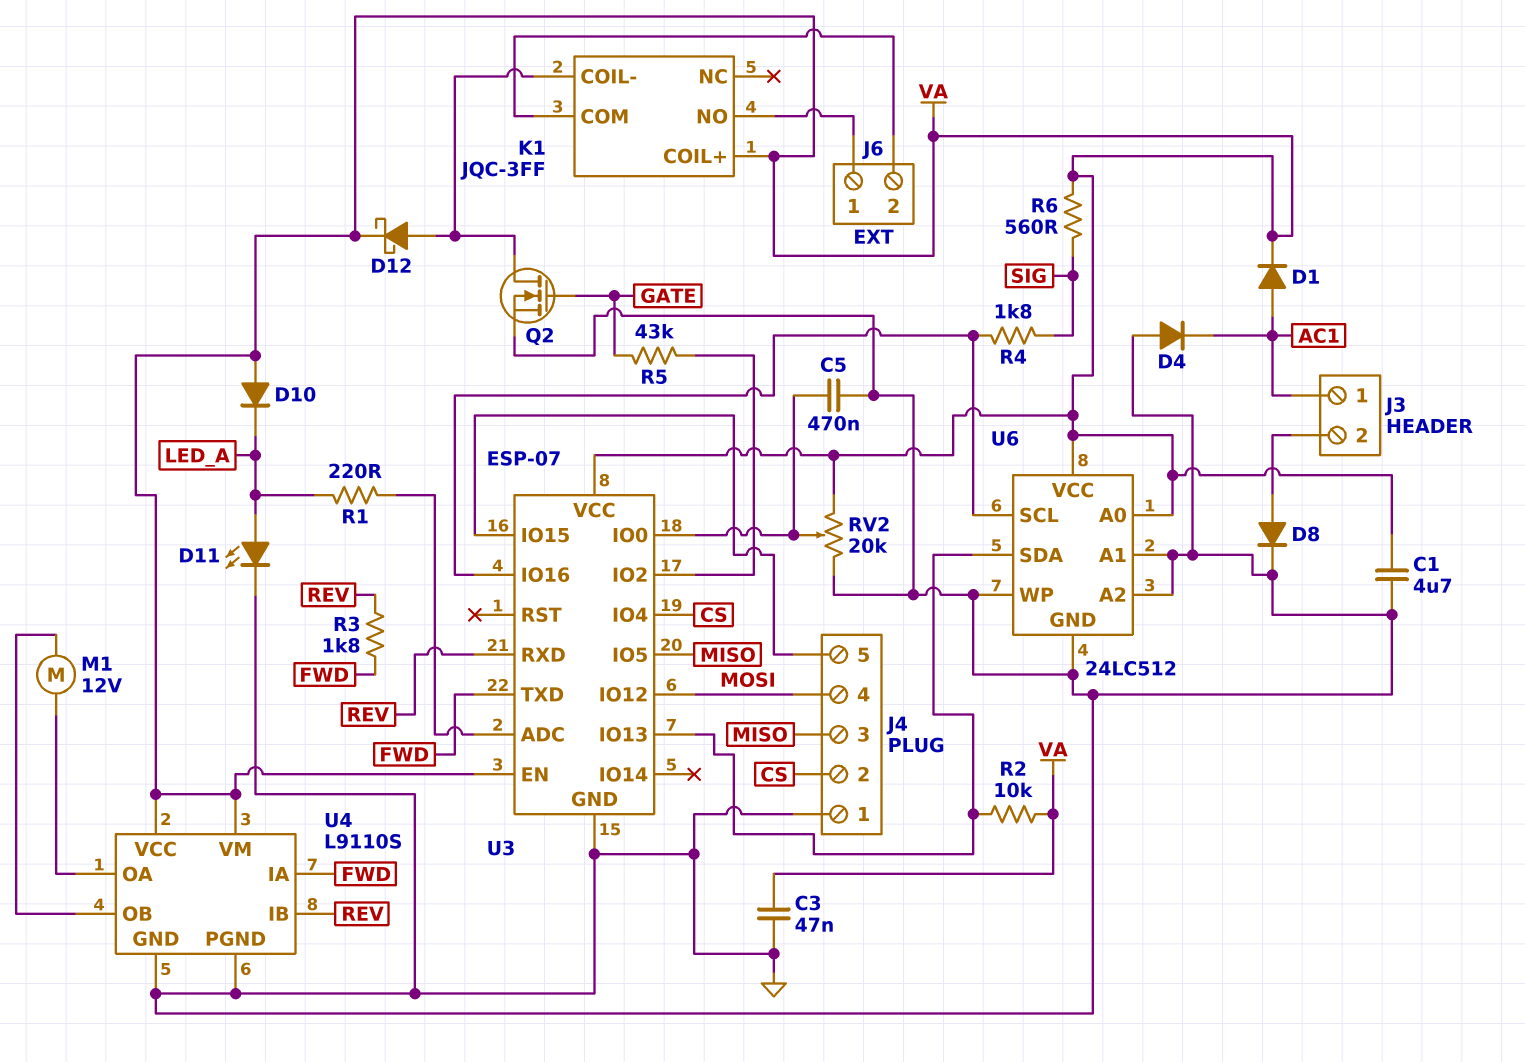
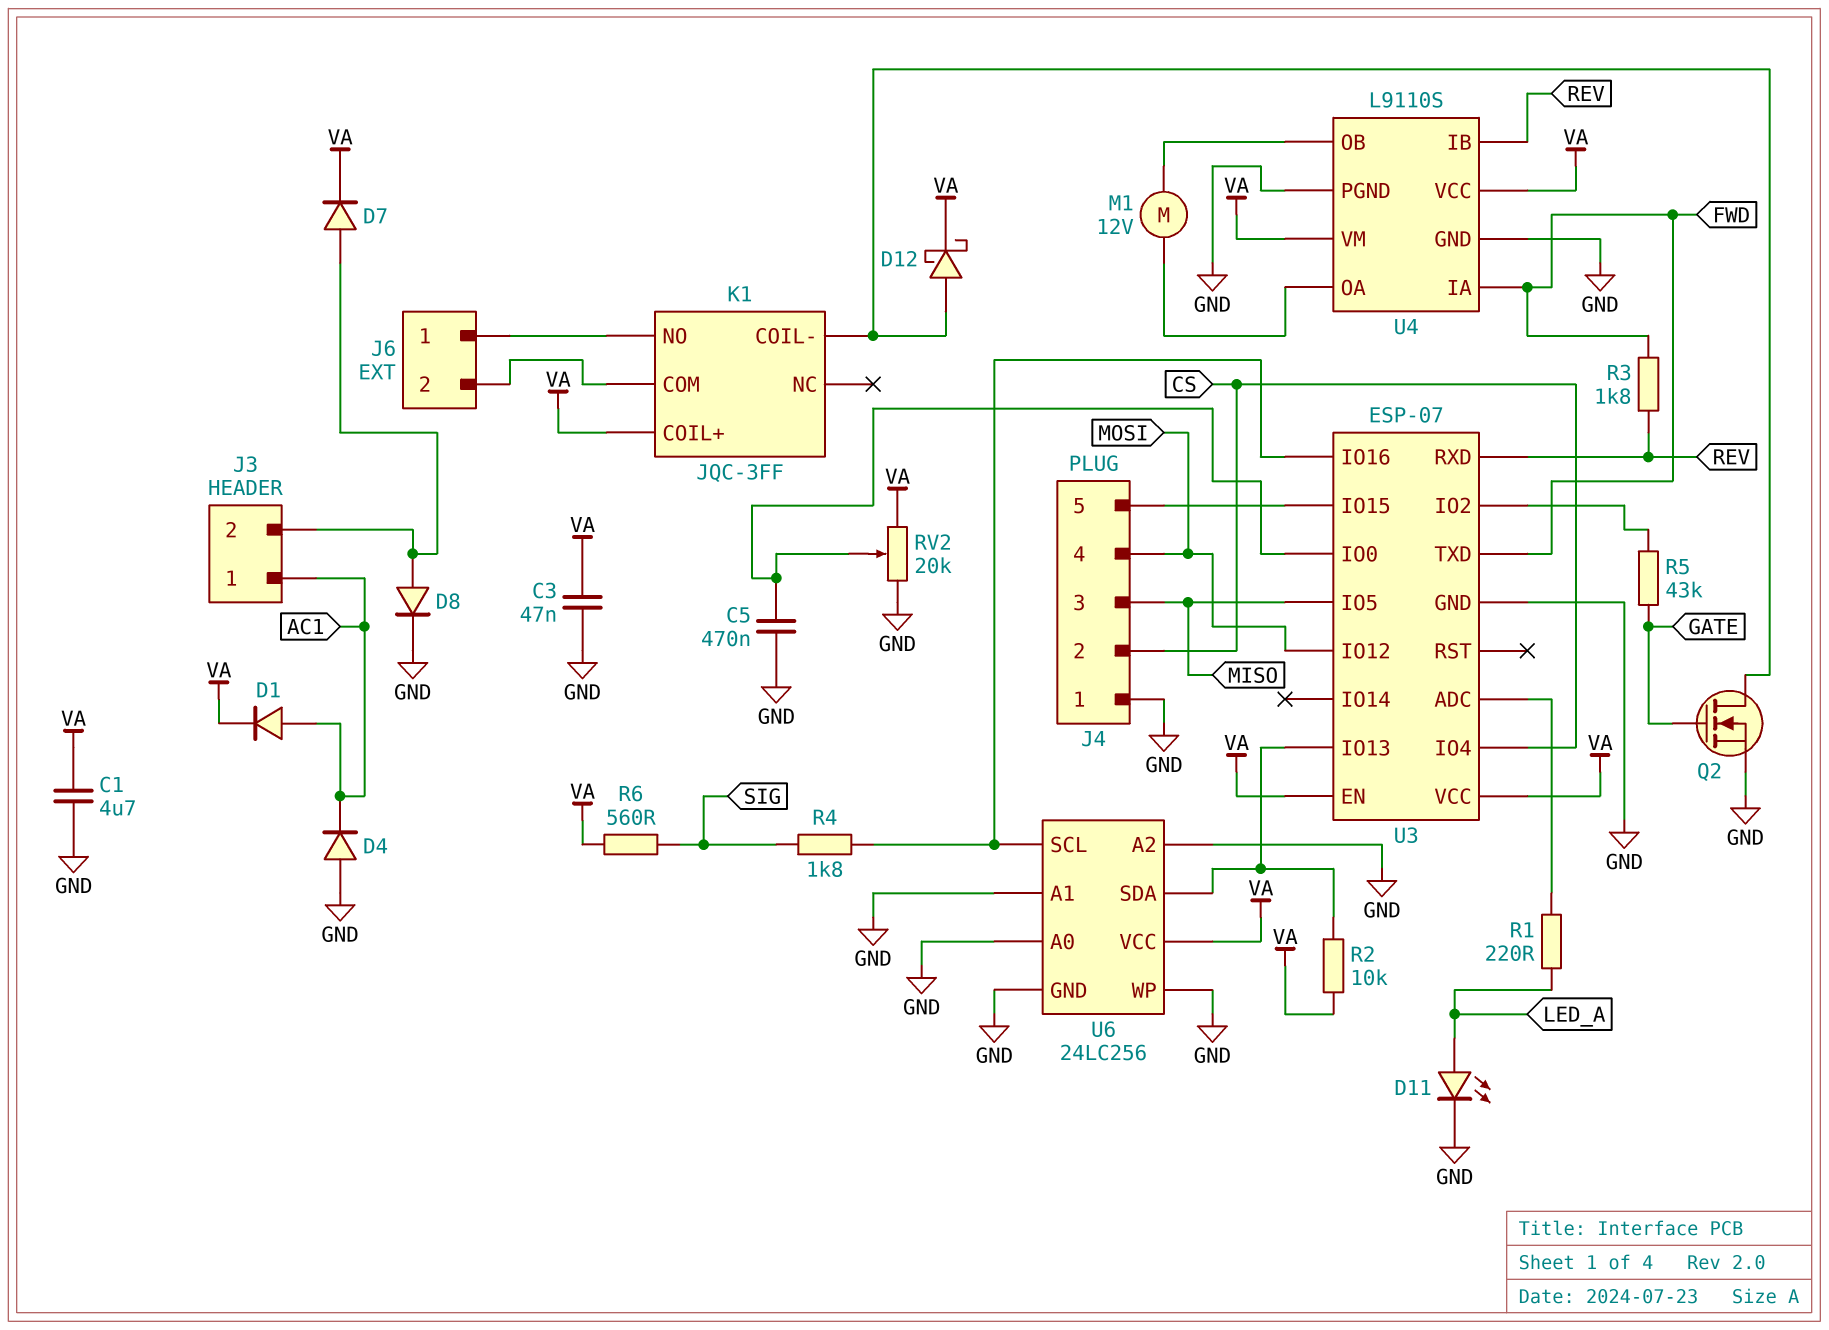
D7: none -> diode (A J3/2, K VA)
D10: diode (A VA, K LED_A) -> none
U6: 24LC512 -> 24LC256
U6 pin A0: VA -> GND

